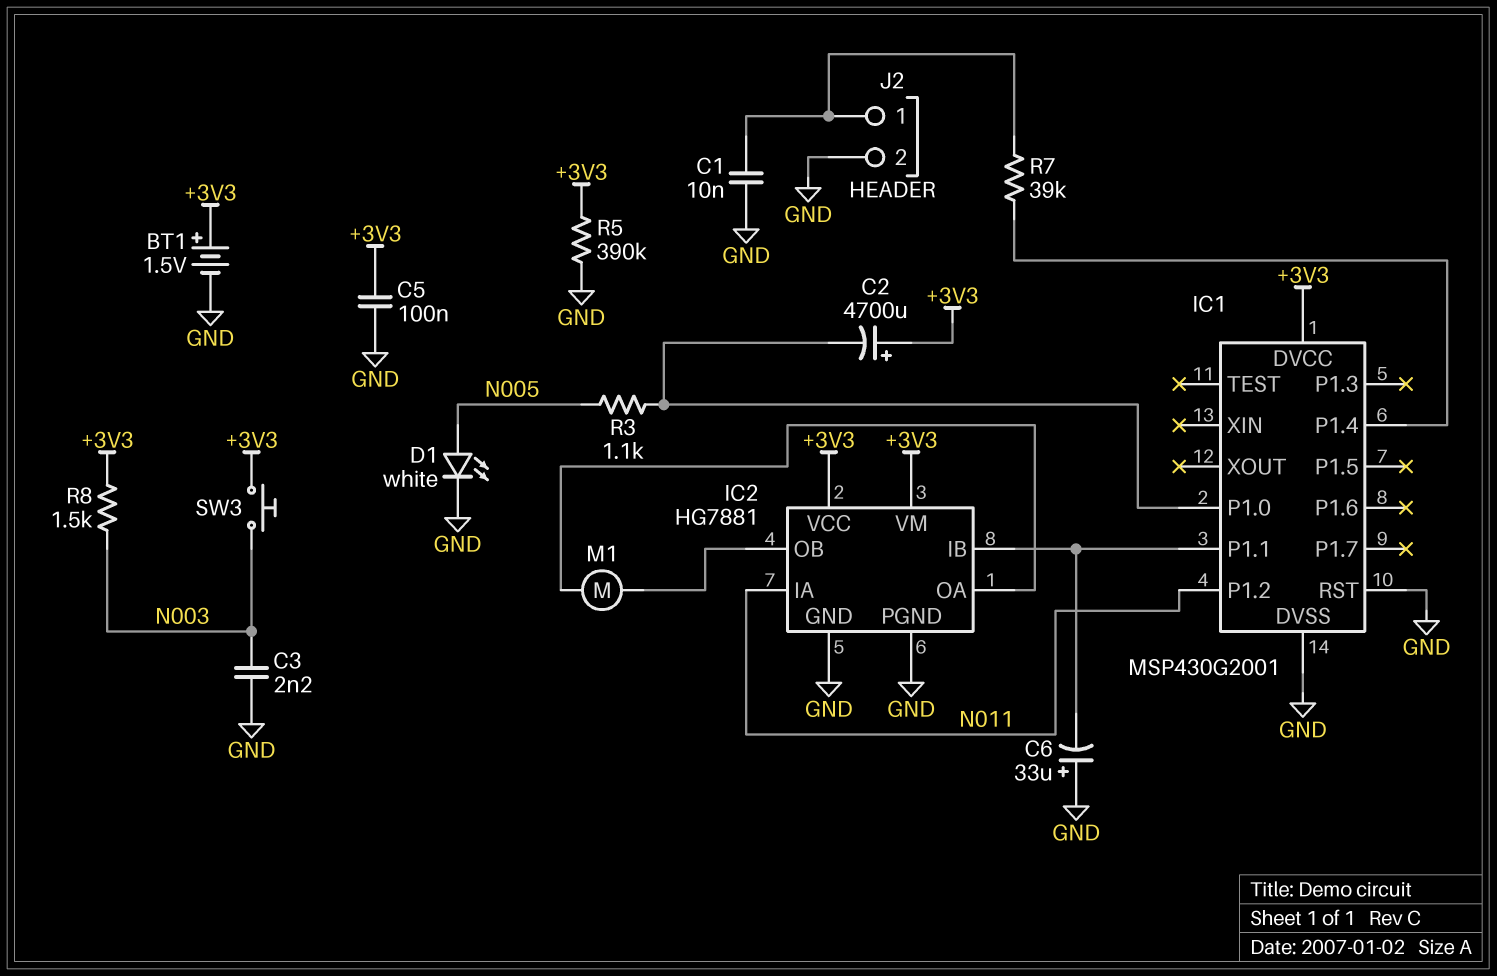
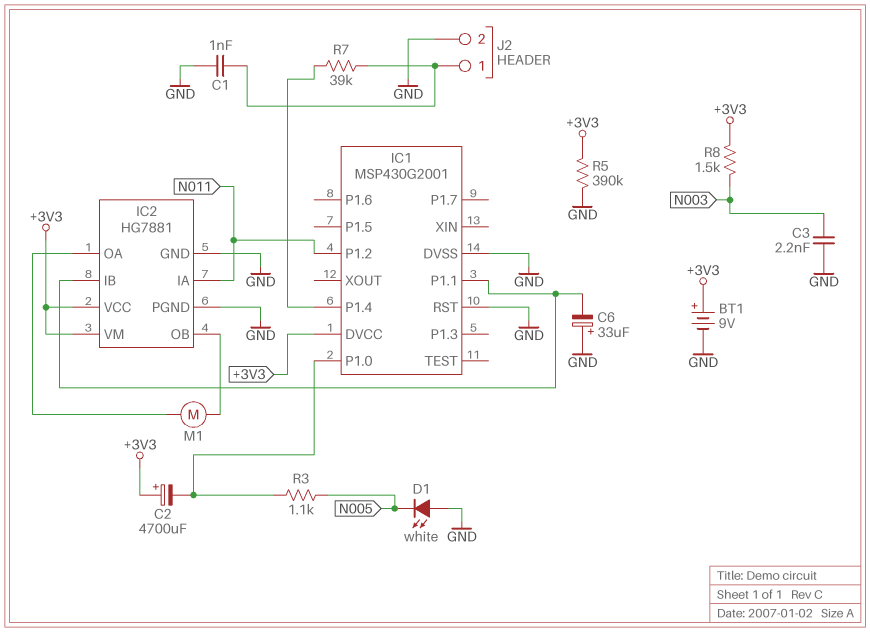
BT1: 1.5V (plus +3V3, minus GND) -> 9V (plus +3V3, minus GND)
C1: 10nF (GND, J2/1) -> 1nF (GND, J2/1)
C5: 100nF (+3V3, GND) -> none
D1: LED white (A N005, K GND) -> LED white (A GND, K N005)
SW3: button (+3V3, N003) -> none

